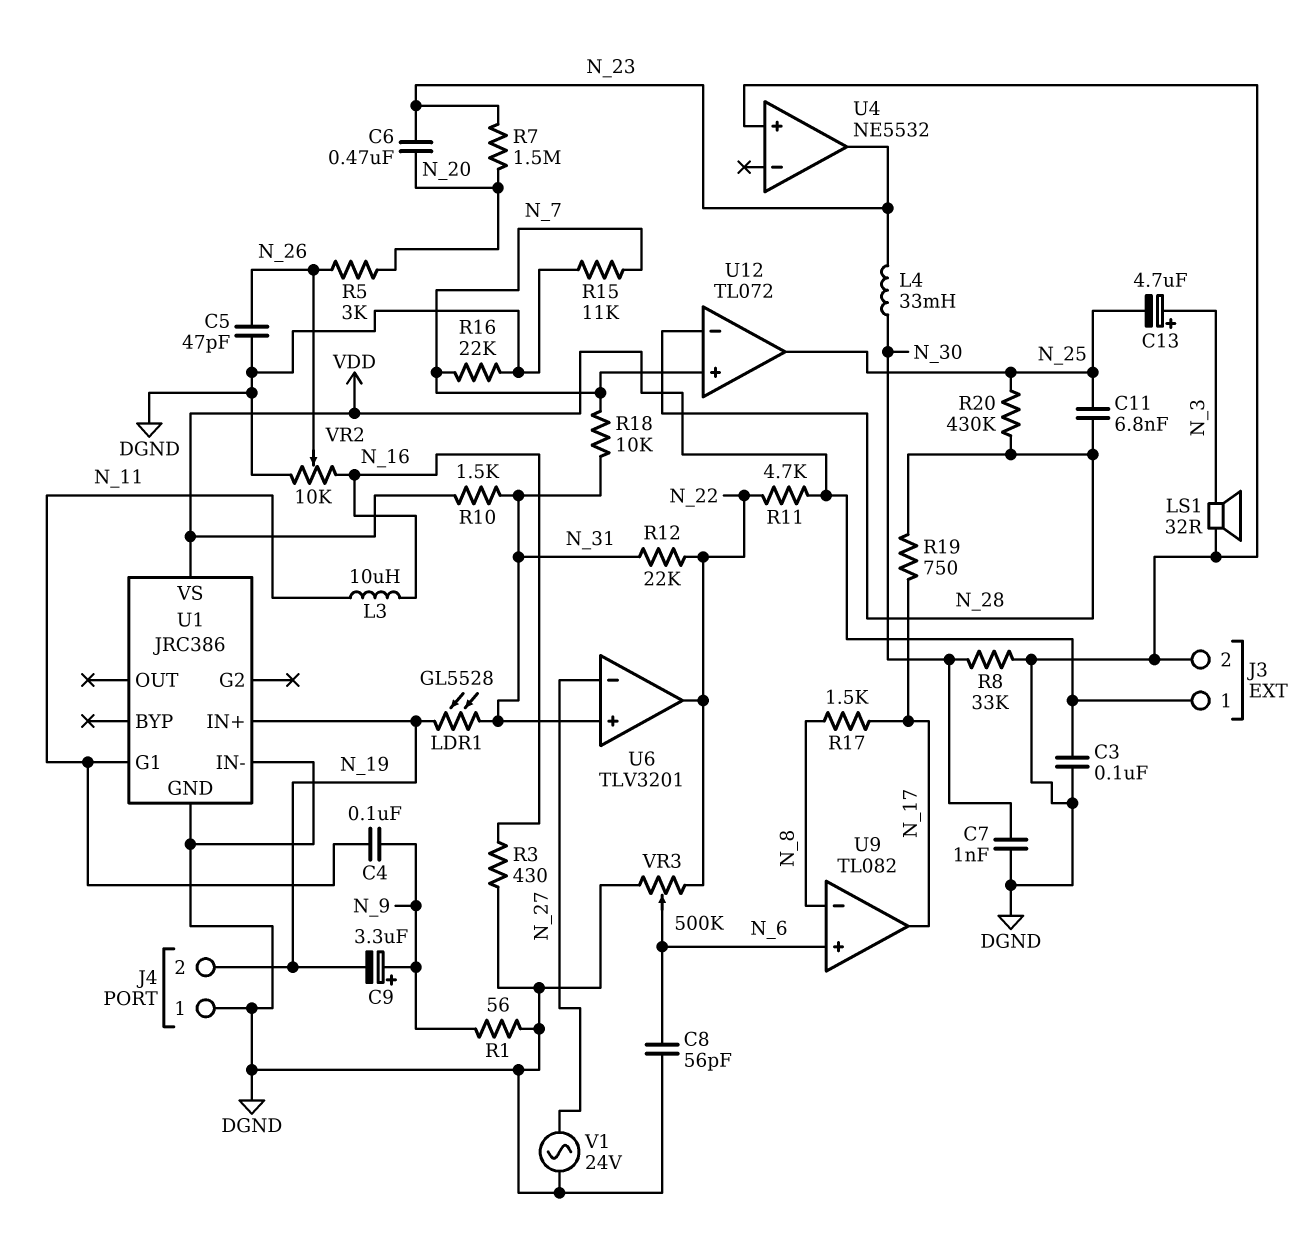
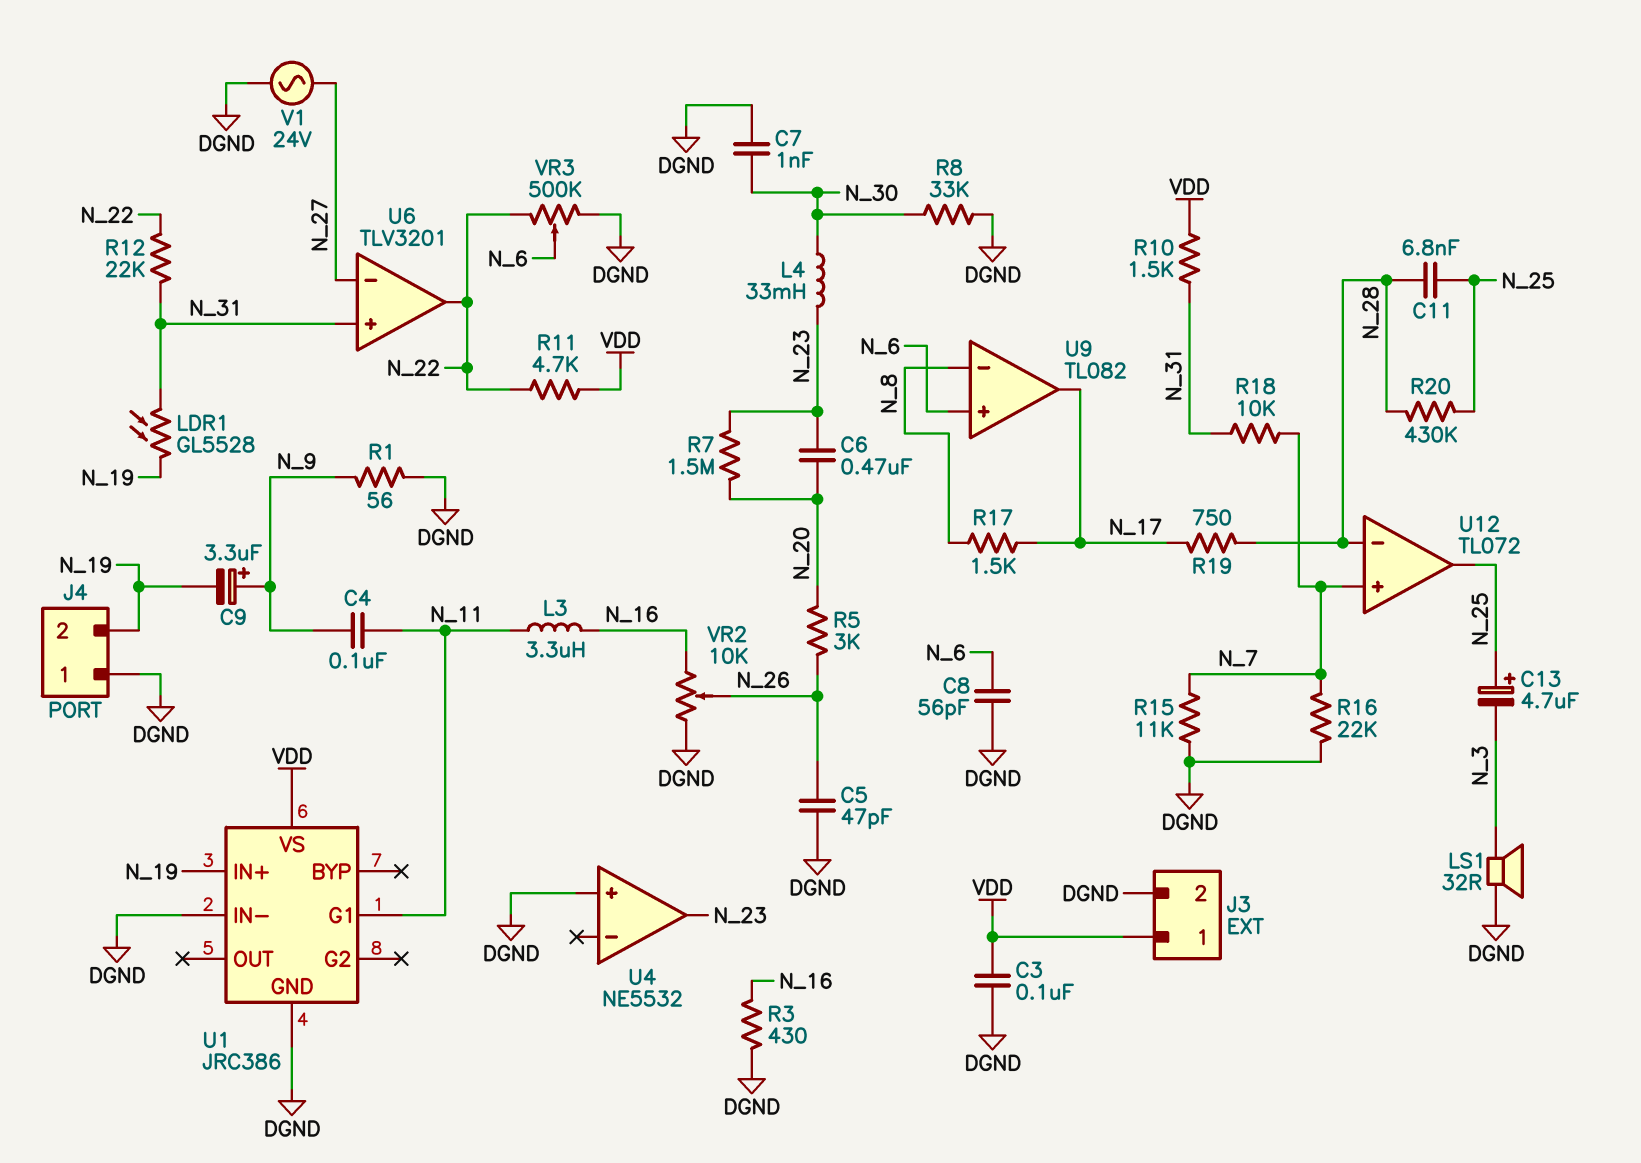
C13: 4.7uF (plus N_3, minus N_25) -> 4.7uF (plus N_25, minus N_3)
L3: 10uH (N_11, N_16) -> 3.3uH (N_11, N_16)

